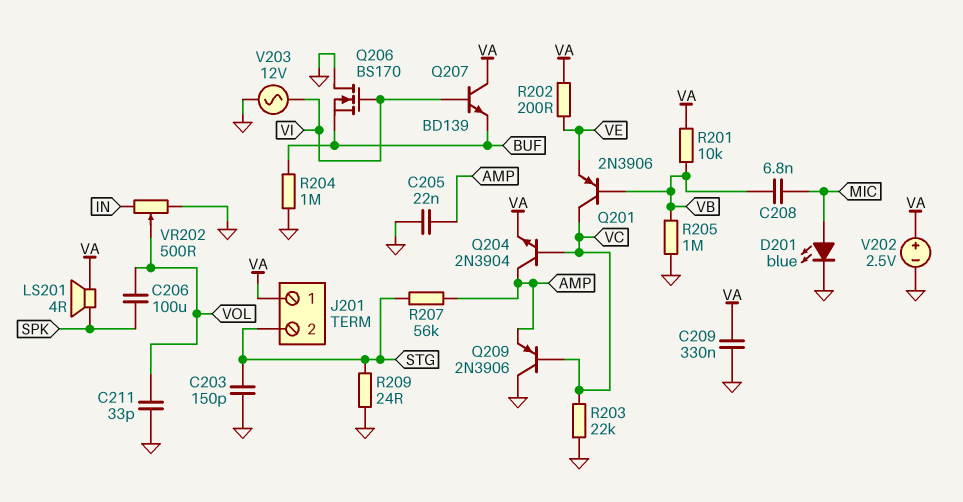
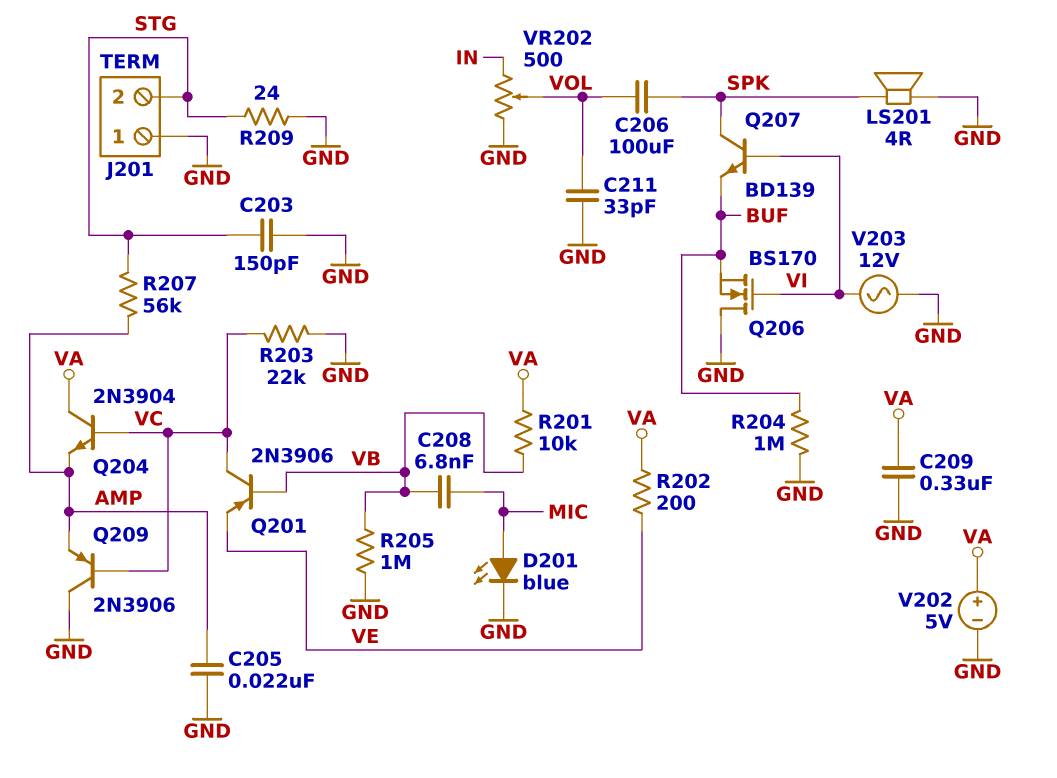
J201 pin 1: VA -> GND
LS201: speaker 4R (SPK, VA) -> speaker 4R (GND, SPK)
Q204: NPN 2N3904 (B VC, C AMP, E VA) -> NPN 2N3904 (B VC, C VA, E AMP)
Q207: NPN BD139 (B VI, C VA, E BUF) -> NPN BD139 (B VI, C SPK, E BUF)
V202: 2.5V (plus VA, minus GND) -> 5V (plus VA, minus GND)

